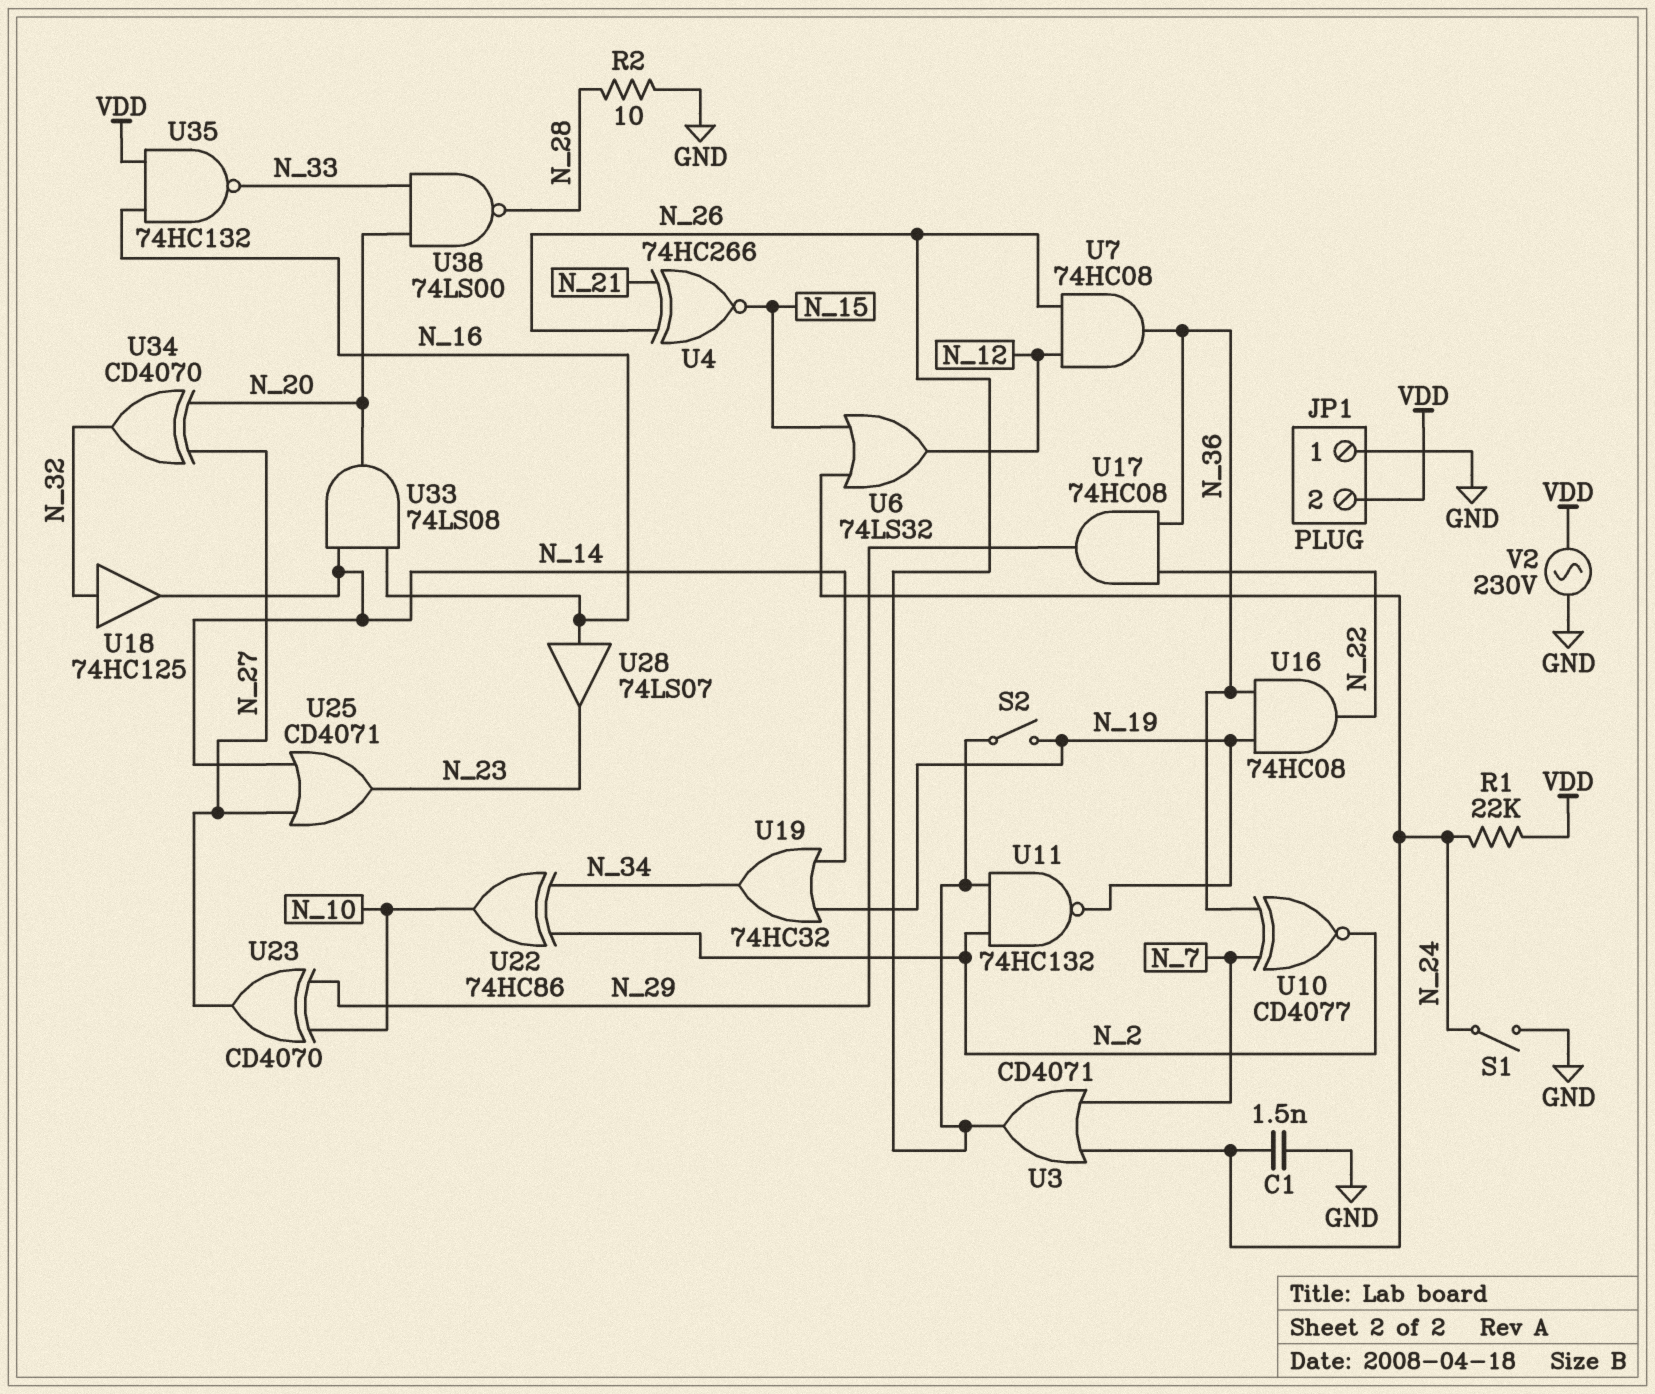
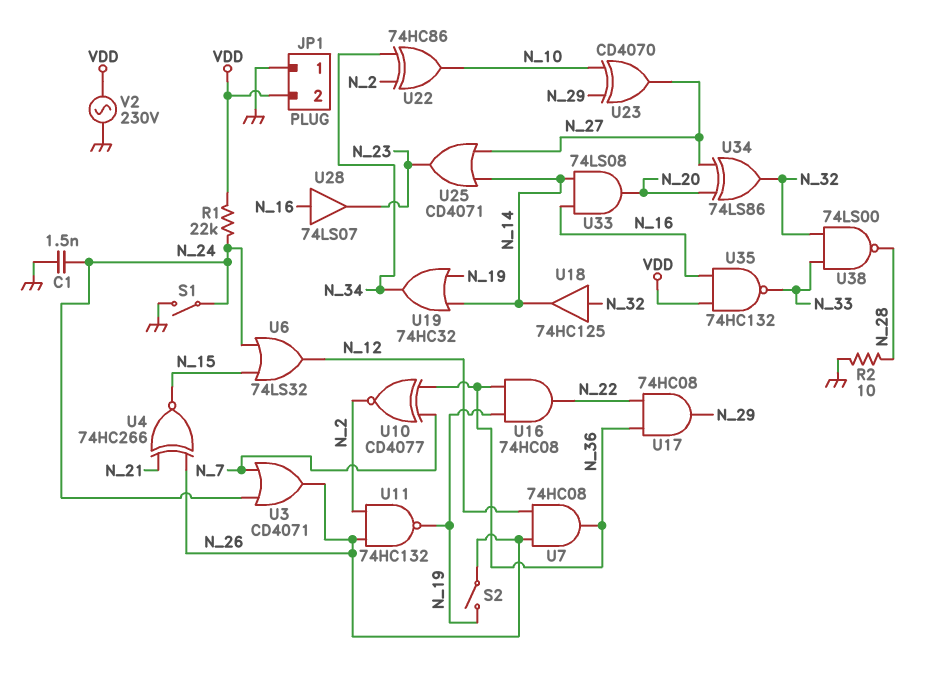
U34: XOR CD4070 (in N_20, in N_27, out N_32) -> XOR 74LS86 (in N_20, in N_27, out N_32)
U38: NAND 74LS00 (in N_20, in N_33, out N_28) -> NAND 74LS00 (in N_32, in N_33, out N_28)

